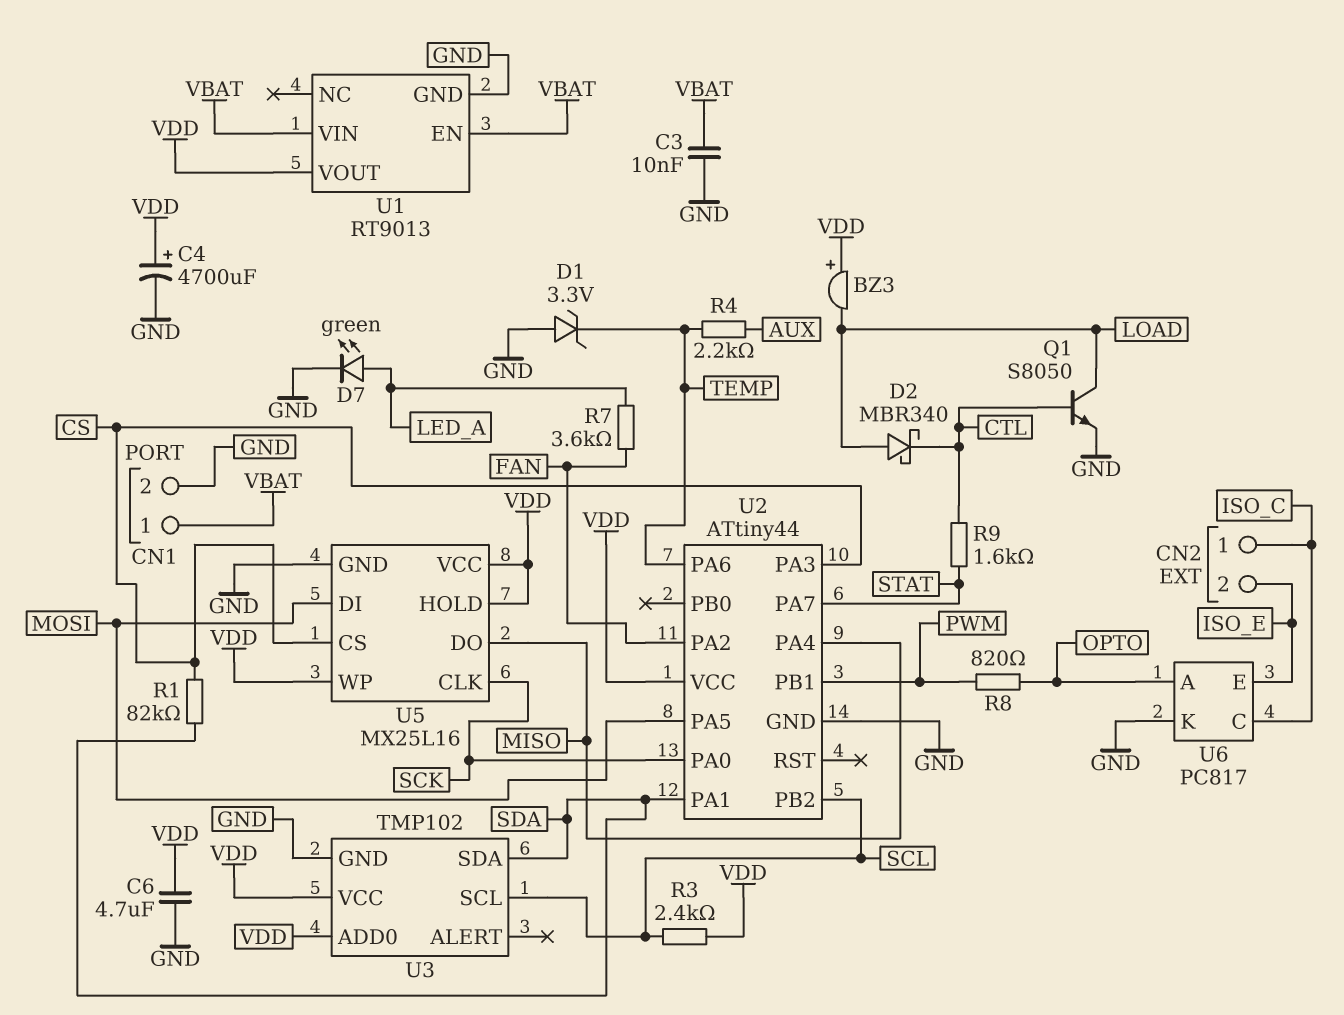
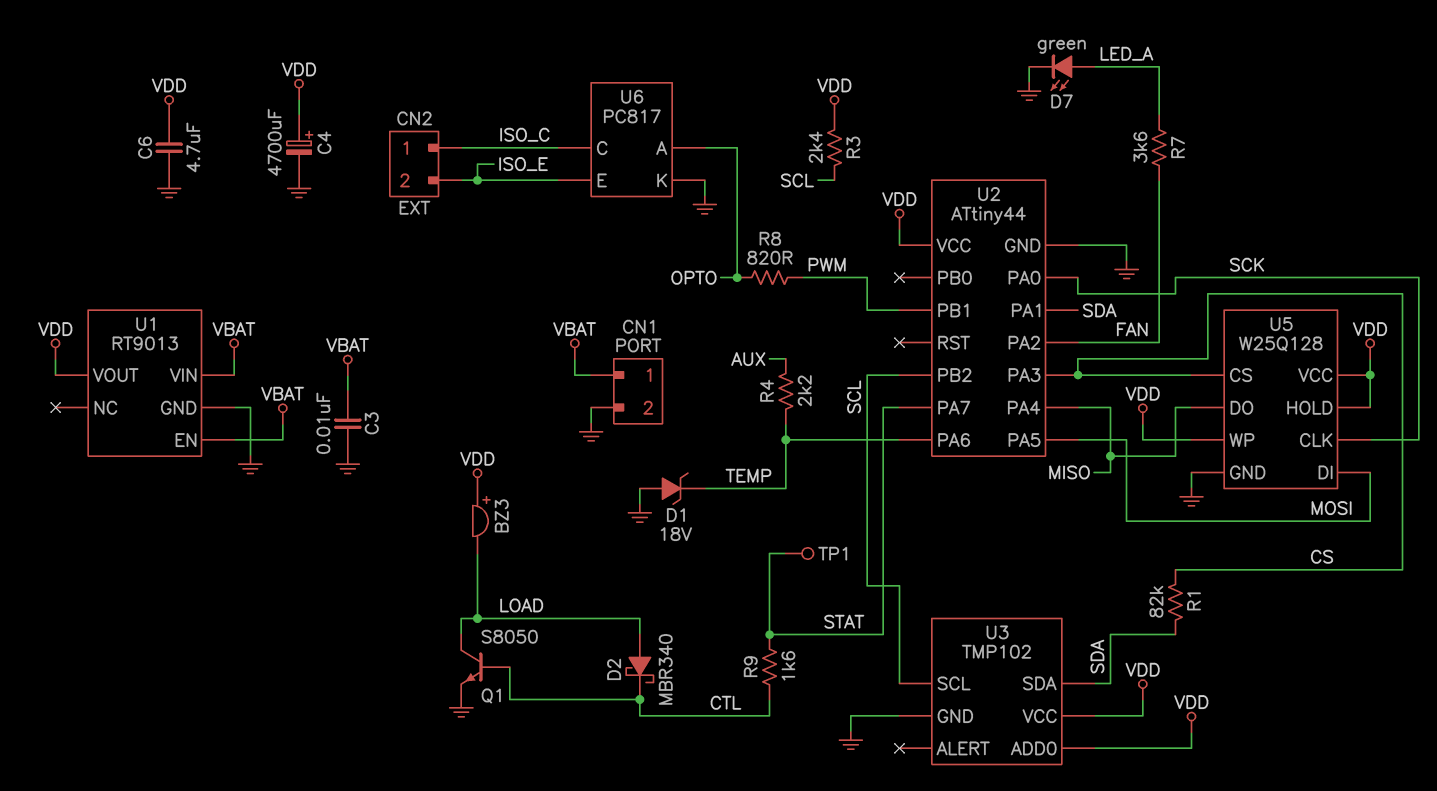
D1: zener 3.3V (A GND, K TEMP) -> zener 18V (A GND, K TEMP)
TP1: none -> test point (STAT)
U5: MX25L16 -> W25Q128

